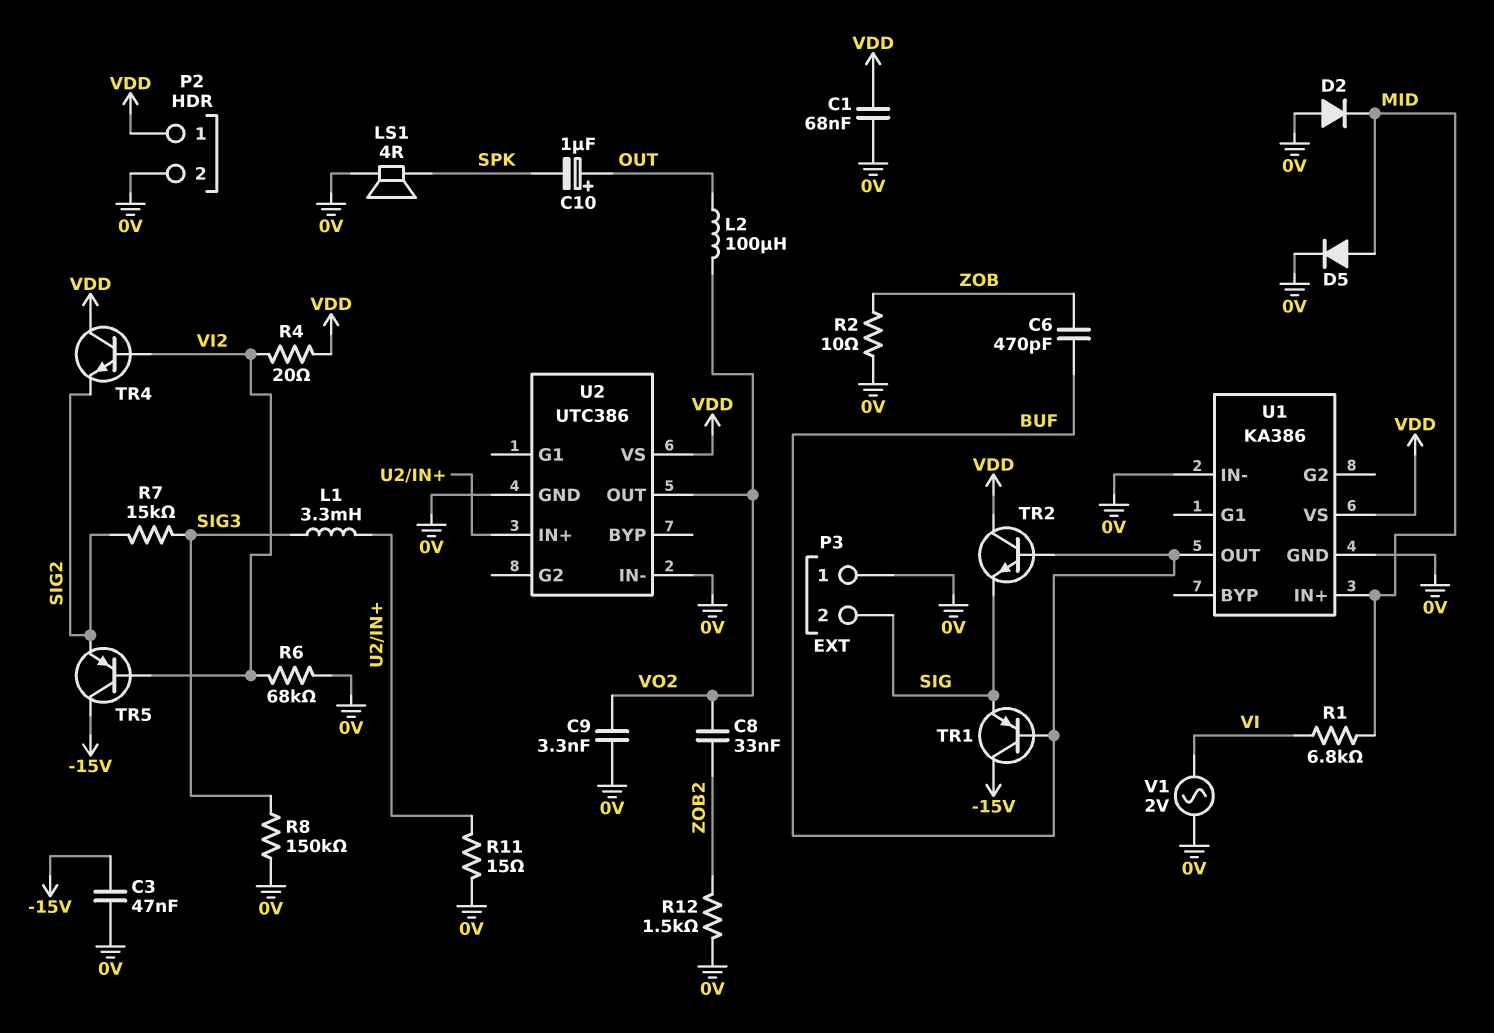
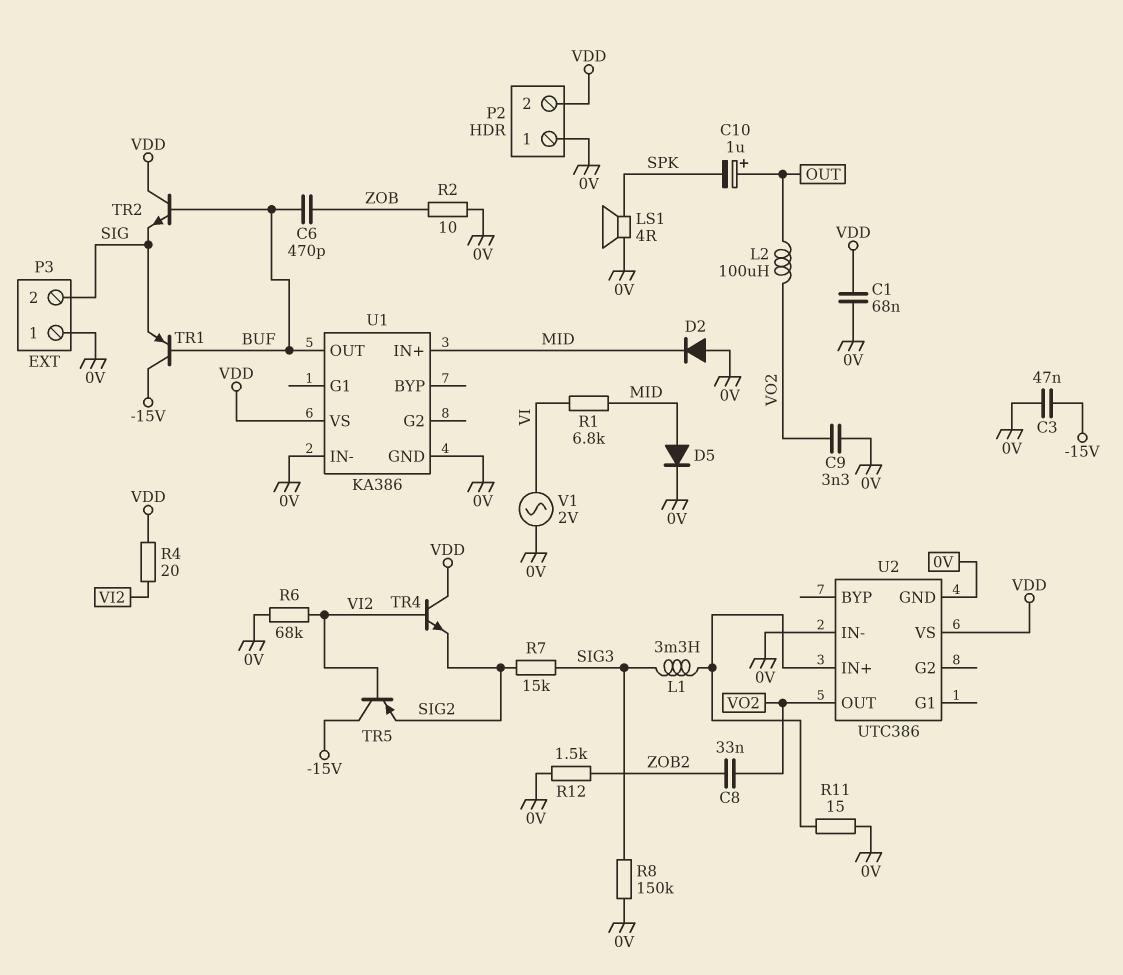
P2 pin 1: VDD -> 0V
P2 pin 2: 0V -> VDD

